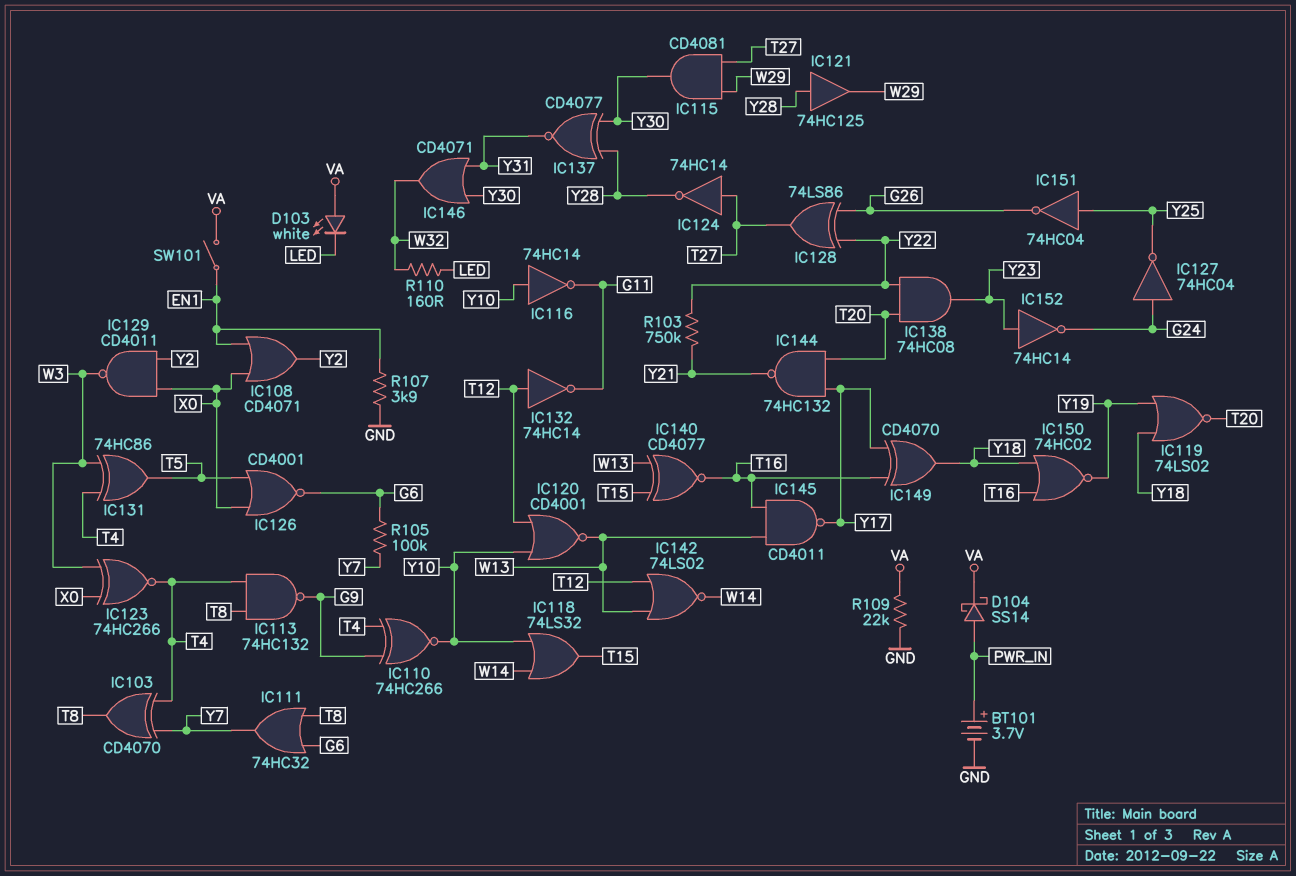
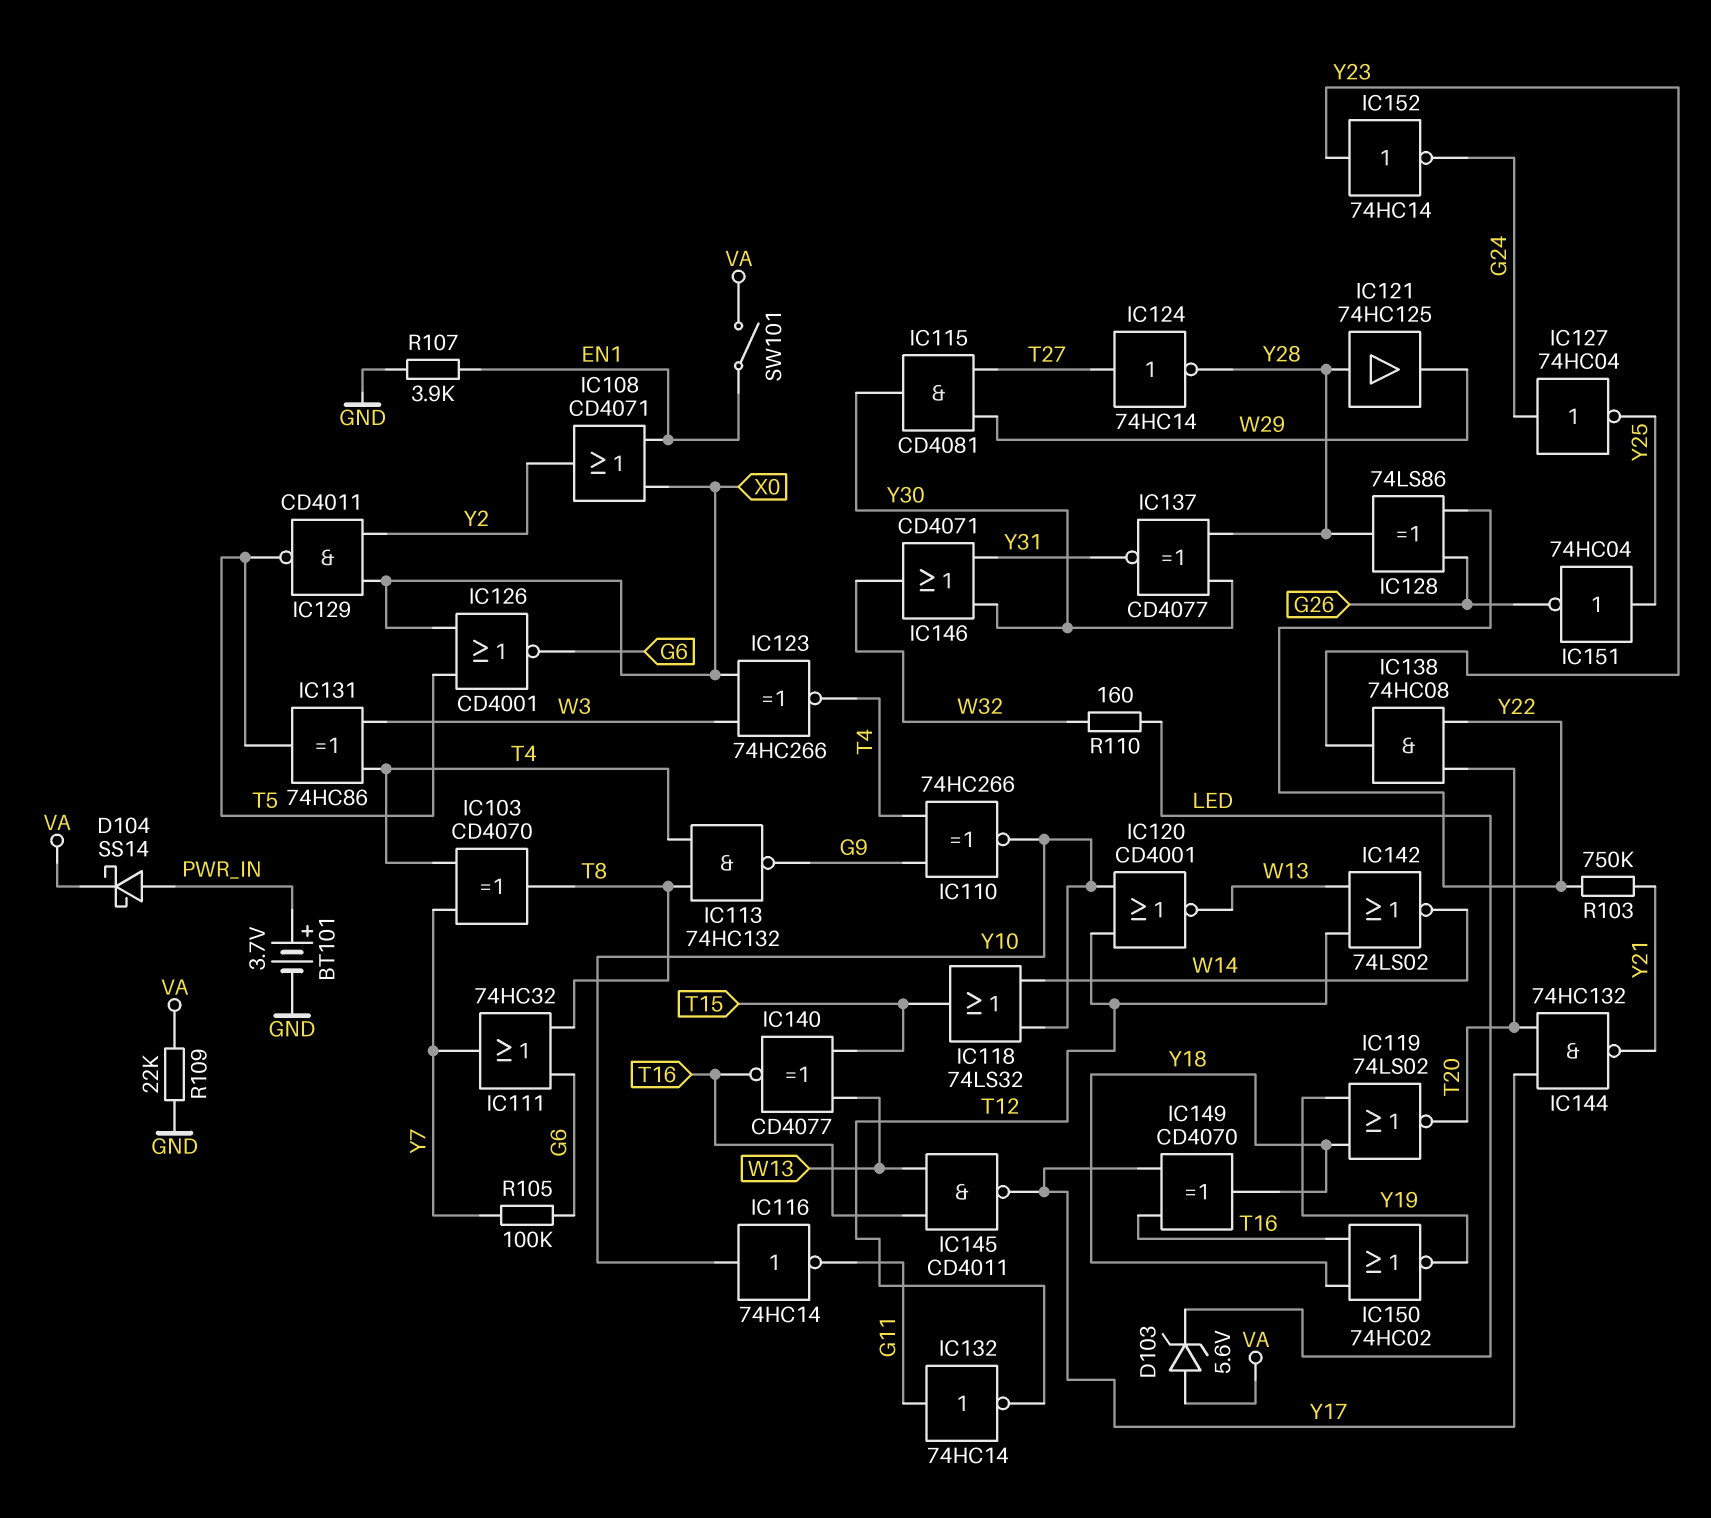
D103: LED white (A VA, K LED) -> zener 5.6V (A VA, K LED)
IC128: XOR 74LS86 (in G26, in Y22, out T27) -> XOR 74LS86 (in G26, in Y22, out Y28)
IC129: NAND CD4011 (in X0, in Y2, out W3) -> NAND CD4011 (in X0, in Y2, out T5)
IC132: NOT 74HC14 (in T12, out G11) -> NOT 74HC14 (in G11, out T12)

